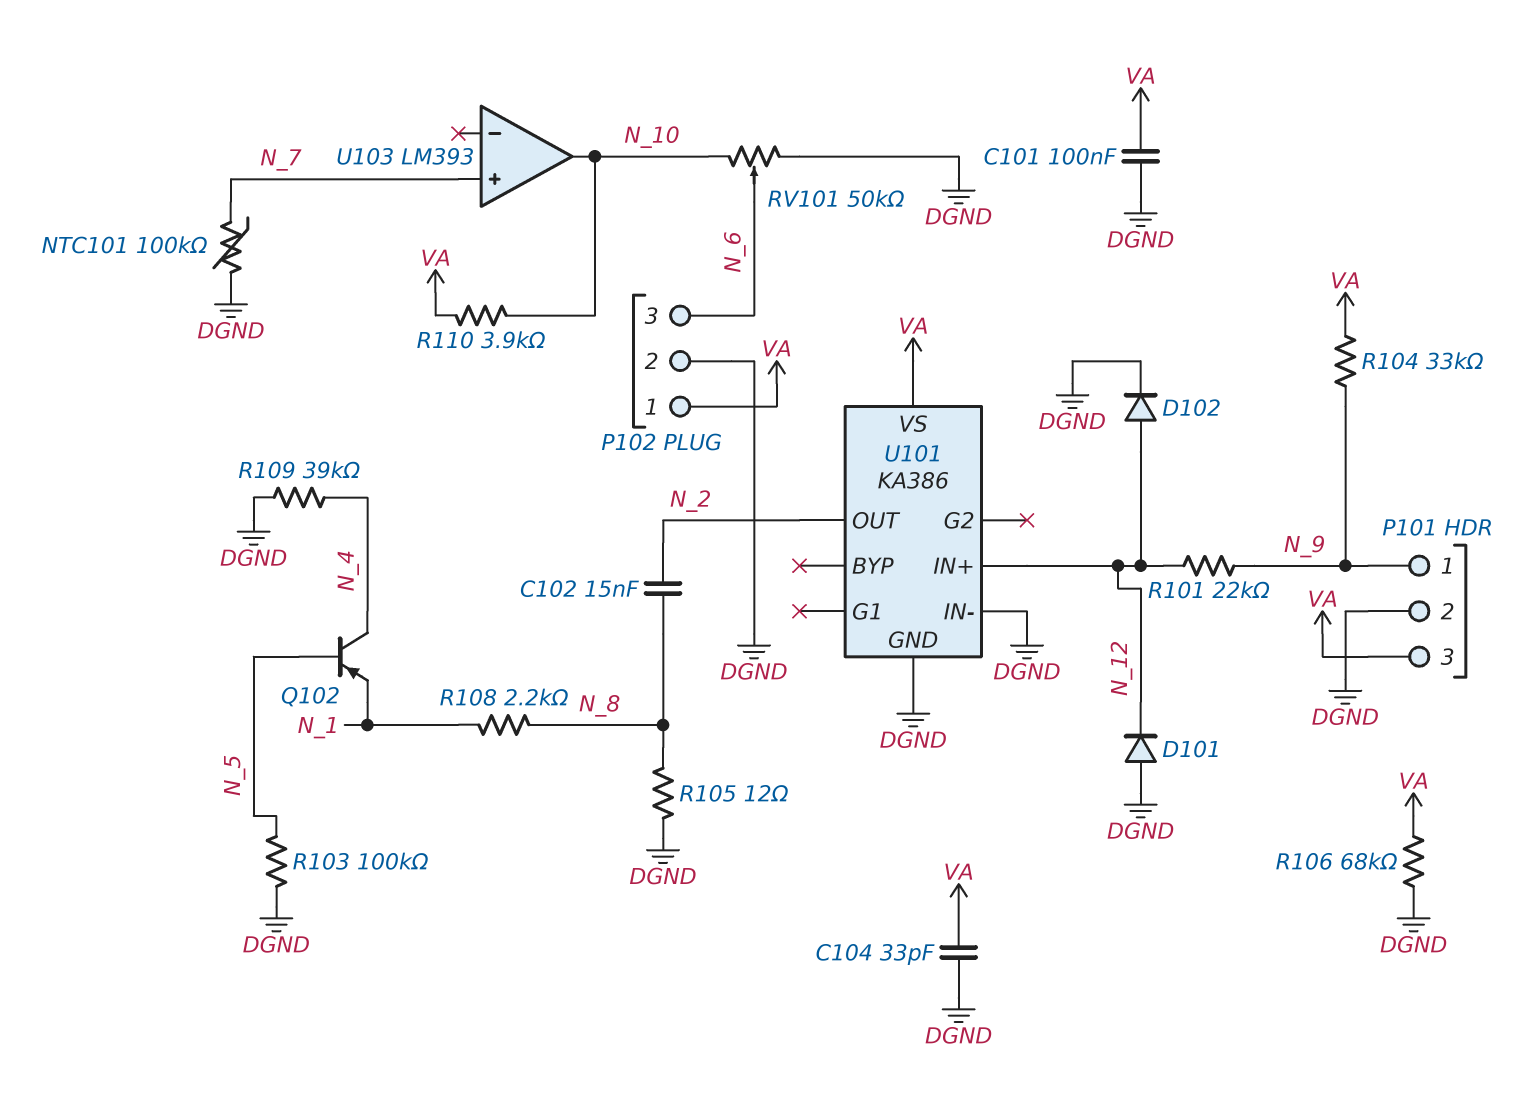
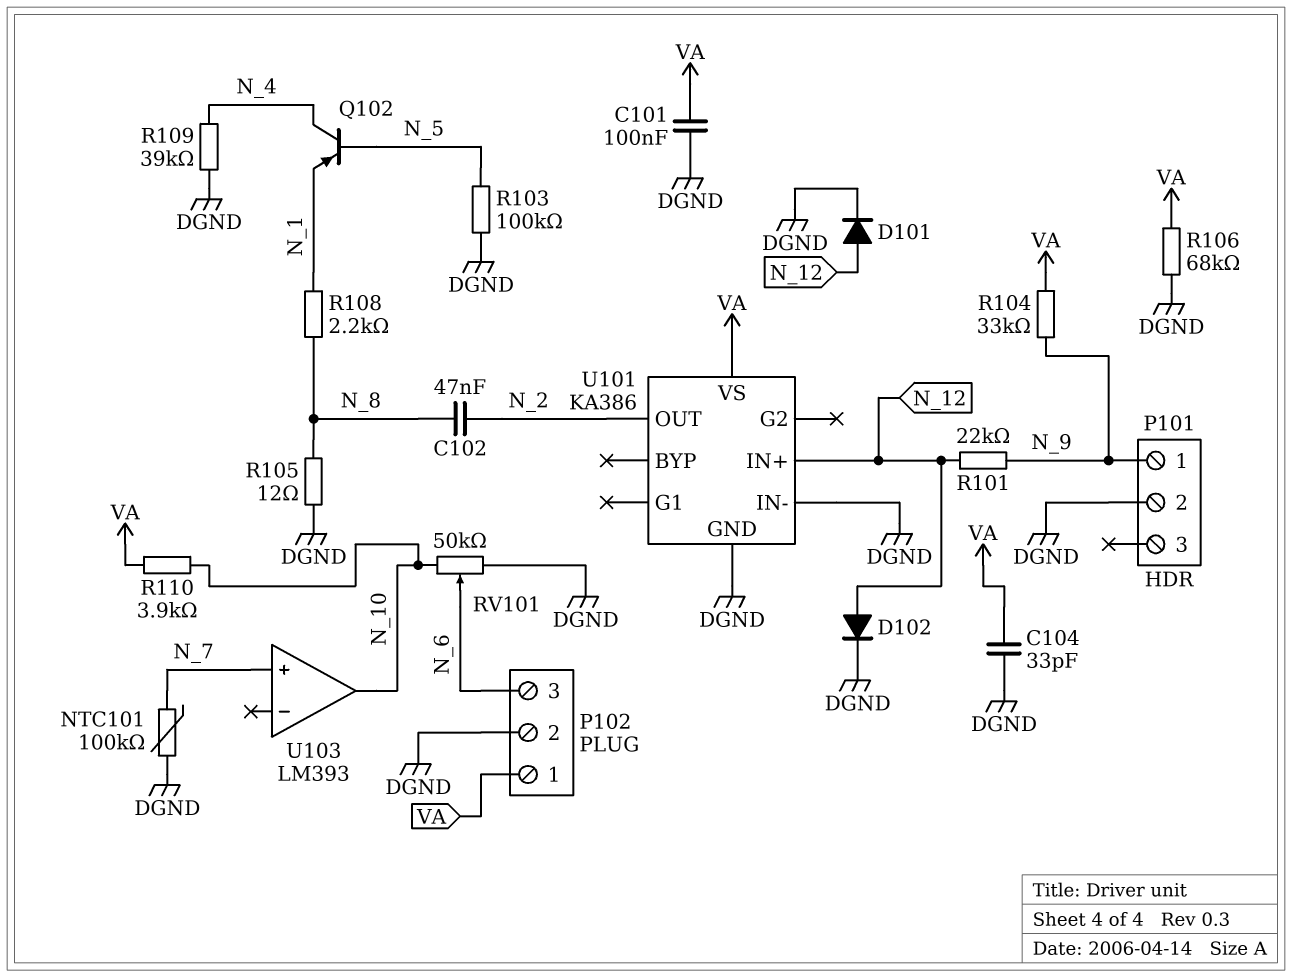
C102: 15nF (N_2, N_8) -> 47nF (N_2, N_8)
D101: diode (A DGND, K N_12) -> diode (A N_12, K DGND)
P101 pin 3: VA -> none

